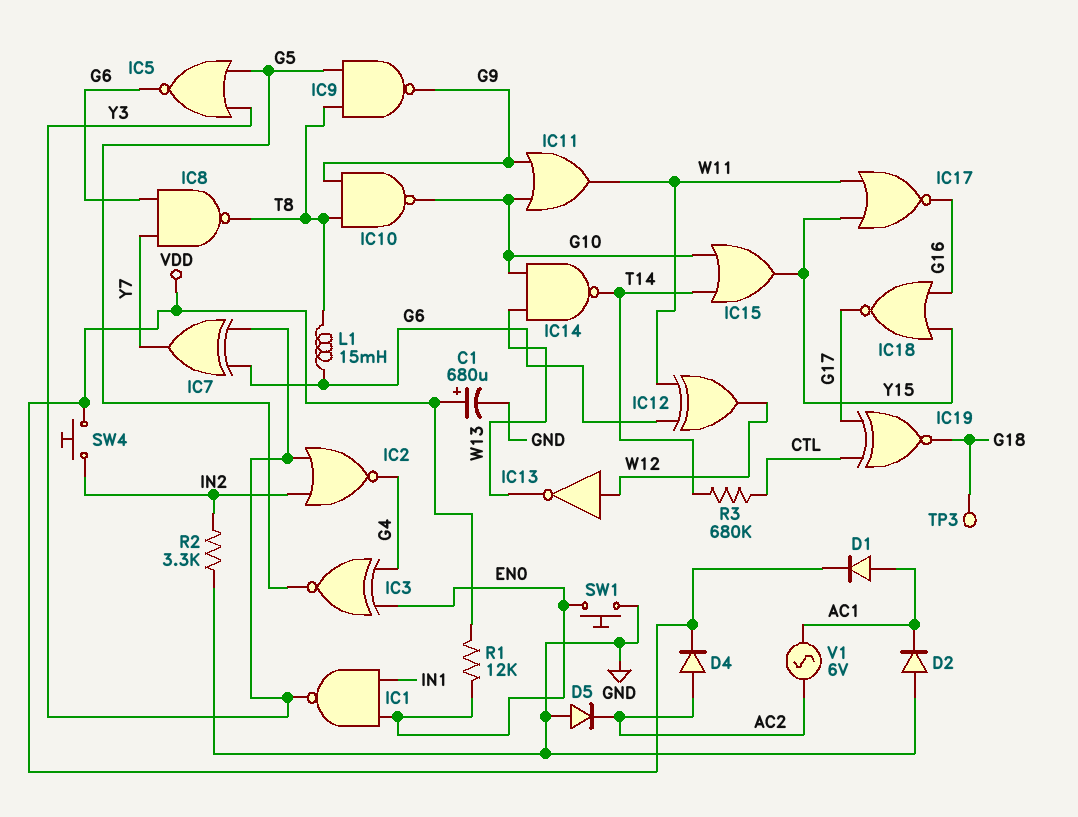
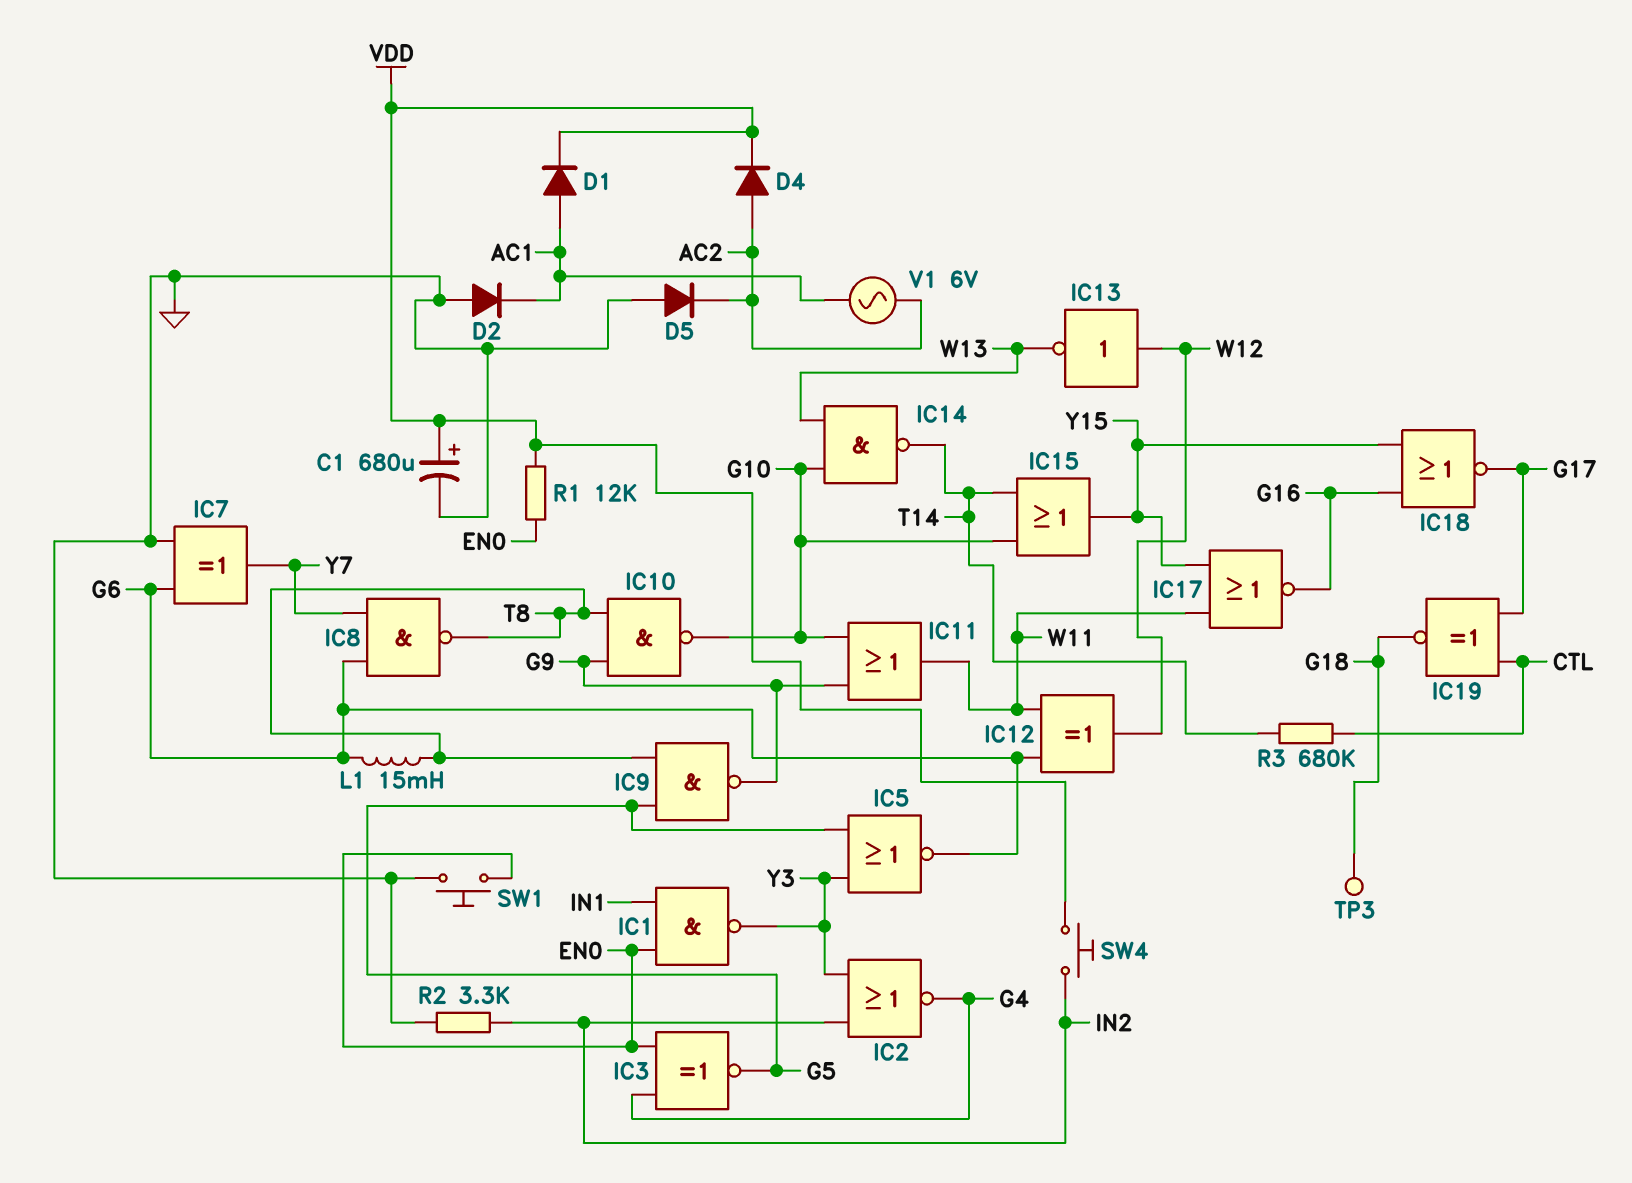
IC7: XOR (in G6, in Y3, out Y7) -> XOR (in G6, in GND, out Y7)

